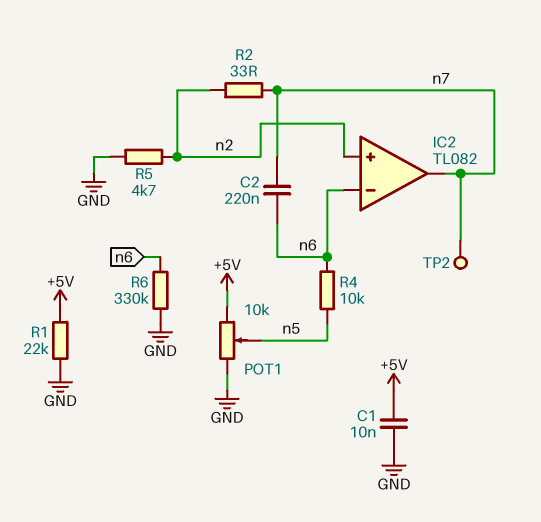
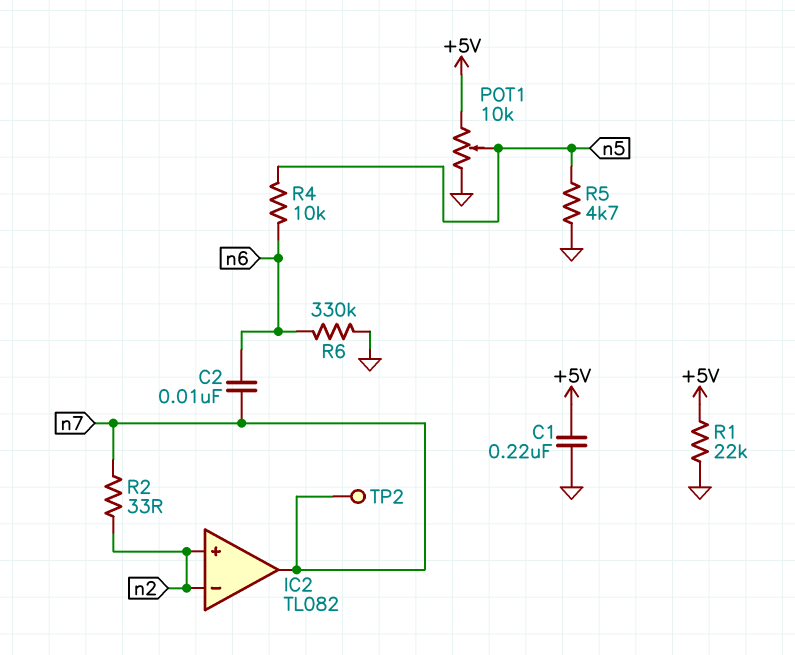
C1: 10nF (+5V, GND) -> 220nF (+5V, GND)
C2: 220nF (n6, n7) -> 10nF (n6, n7)
IC2 pin in-: n6 -> n2
R5: 4.7k (GND, n2) -> 4.7k (GND, n5)

